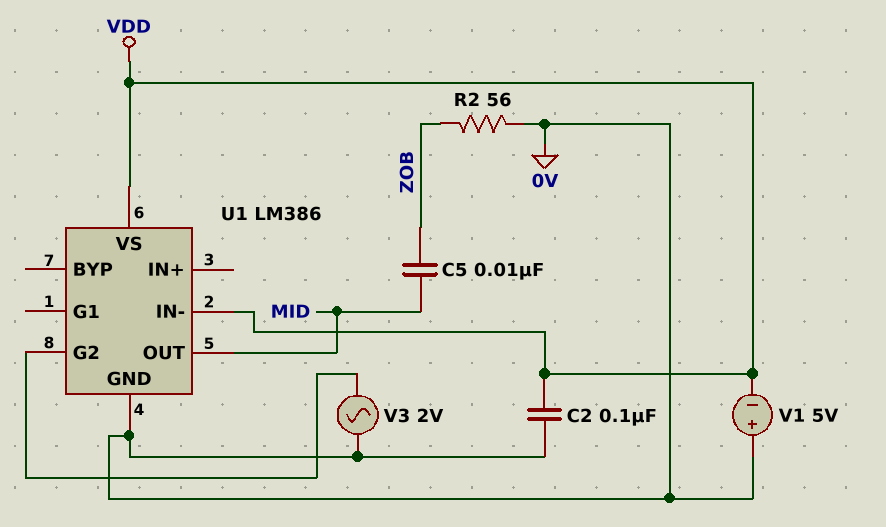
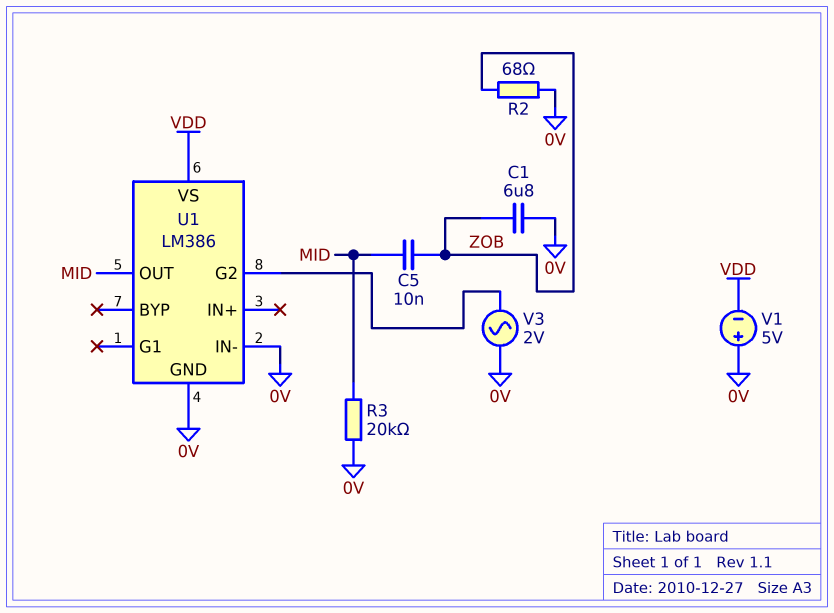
C1: none -> 6.8uF (0V, ZOB)
C2: 100nF (0V, VDD) -> none
R2: 56 (0V, ZOB) -> 68 (0V, ZOB)
R3: none -> 20k (0V, MID)
U1 pin IN-: VDD -> 0V

